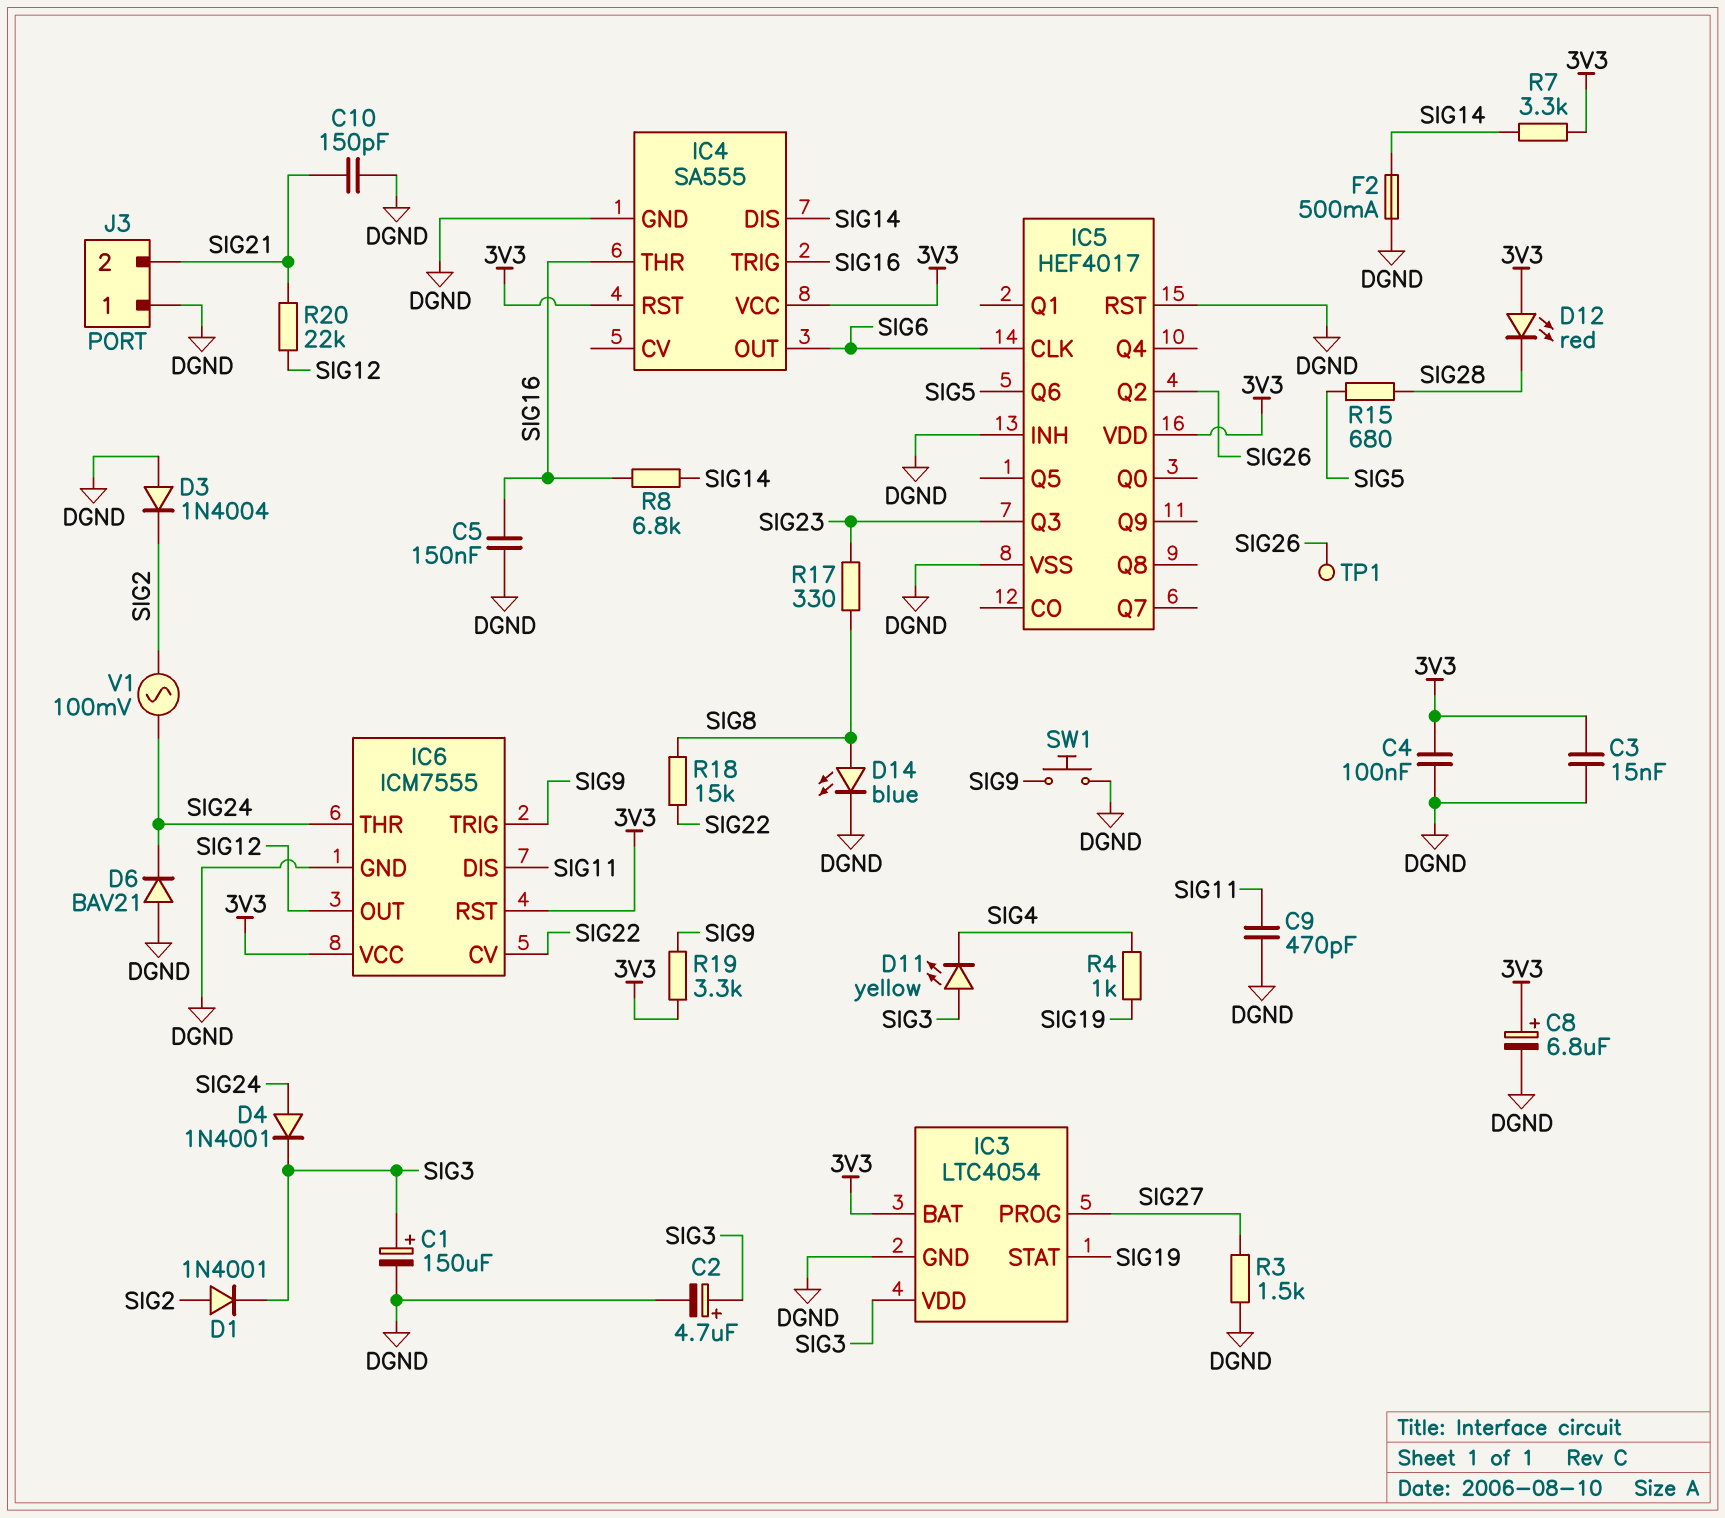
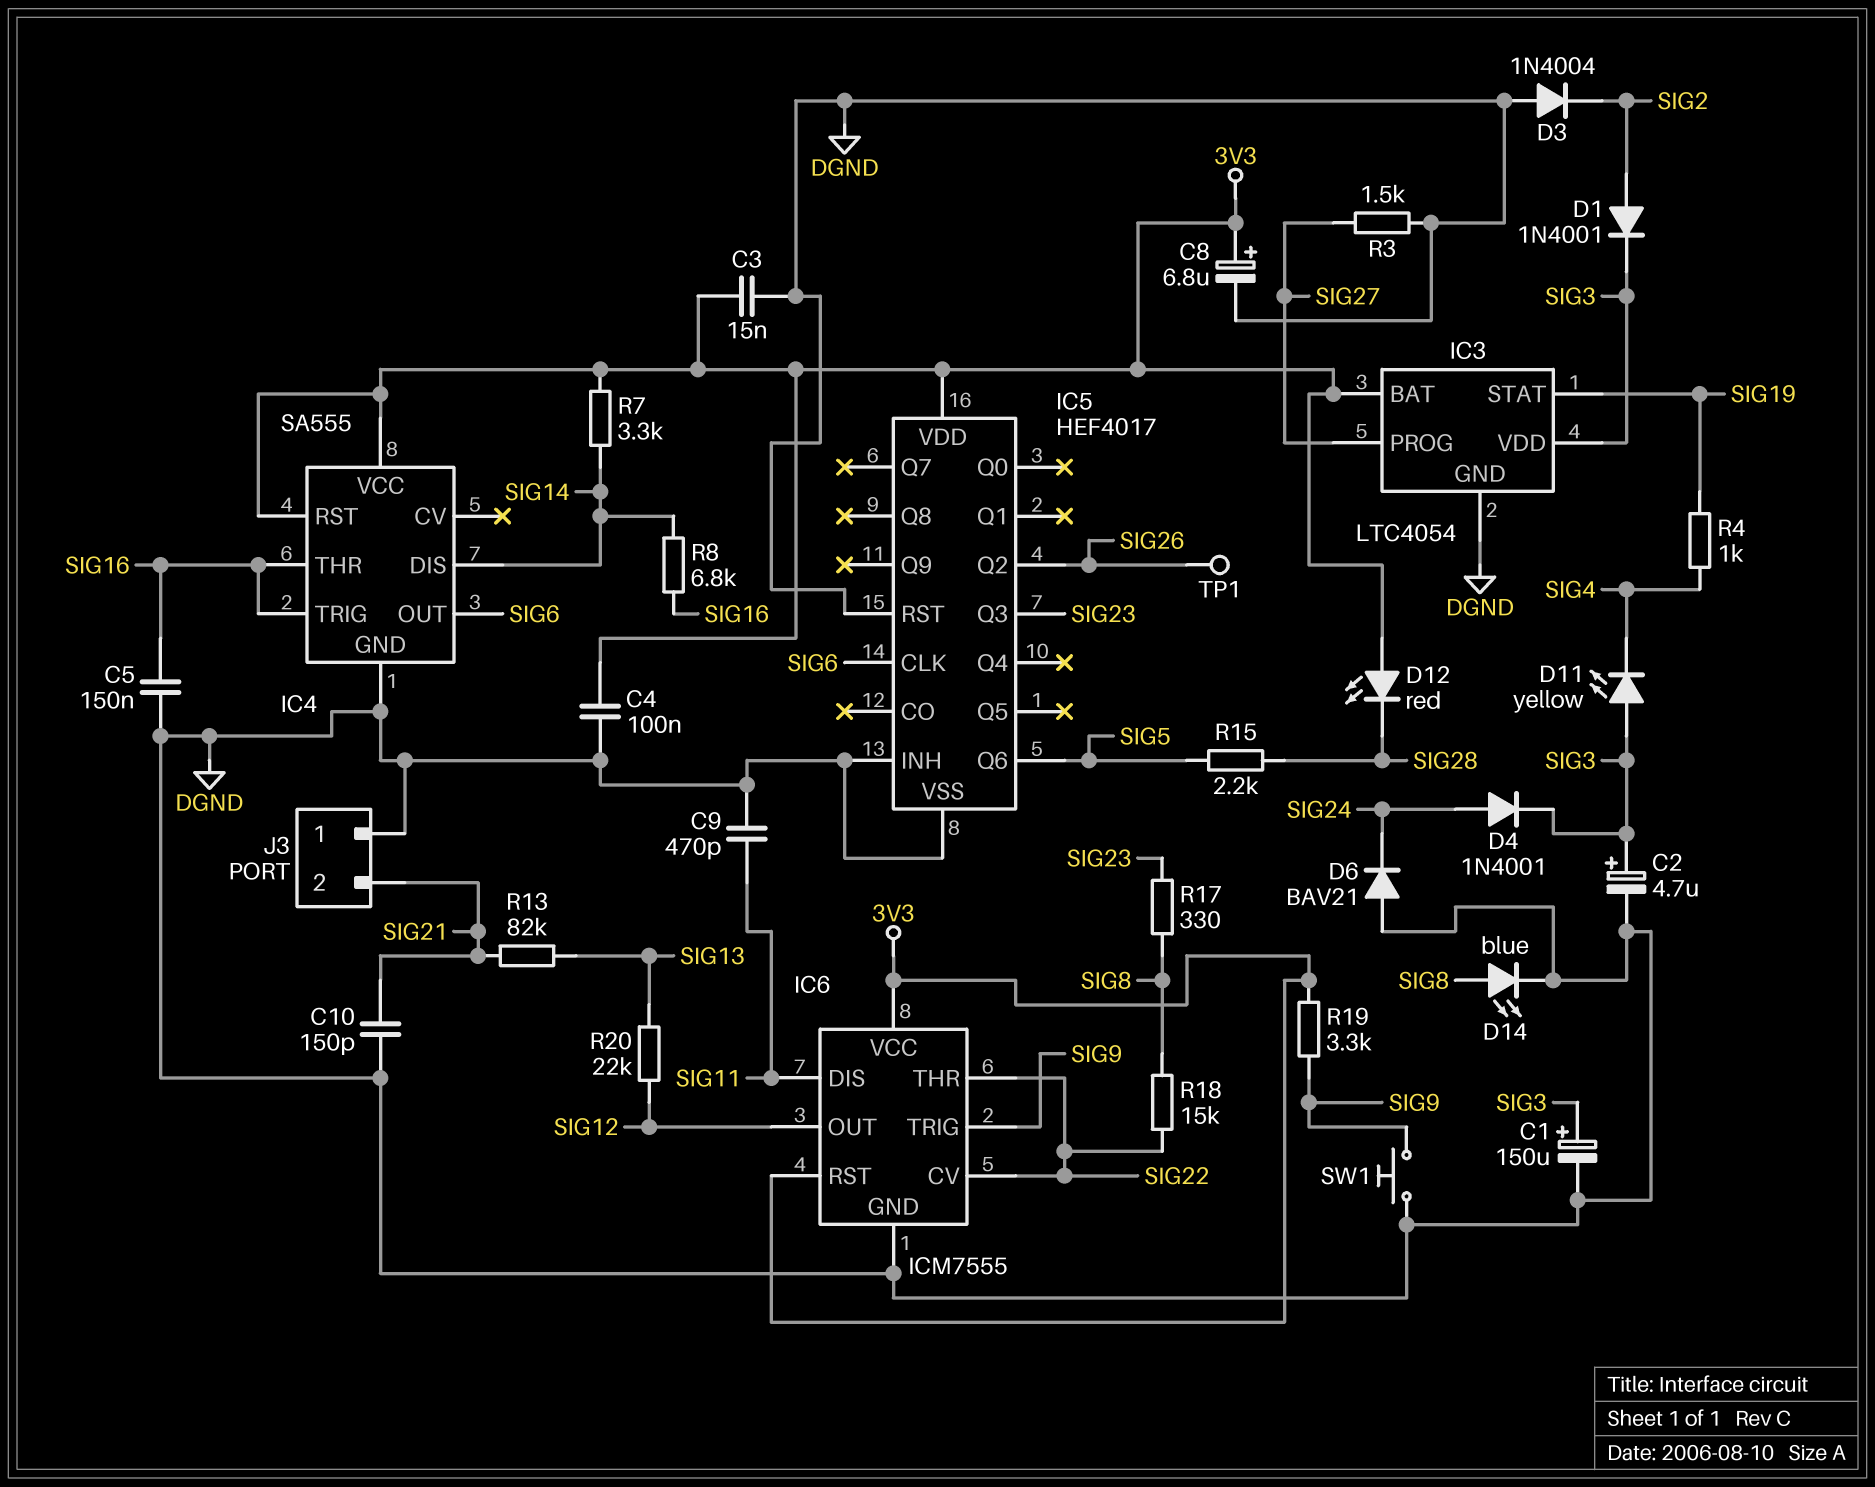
F2: 500mA (DGND, SIG14) -> none
IC6 pin THR: SIG24 -> SIG22
R13: none -> 82k (SIG13, SIG21)
R15: 680 (SIG5, SIG28) -> 2.2k (SIG5, SIG28)
R20: 22k (SIG12, SIG21) -> 22k (SIG12, SIG13)
V1: AC 100mV (SIG2, SIG24) -> none

